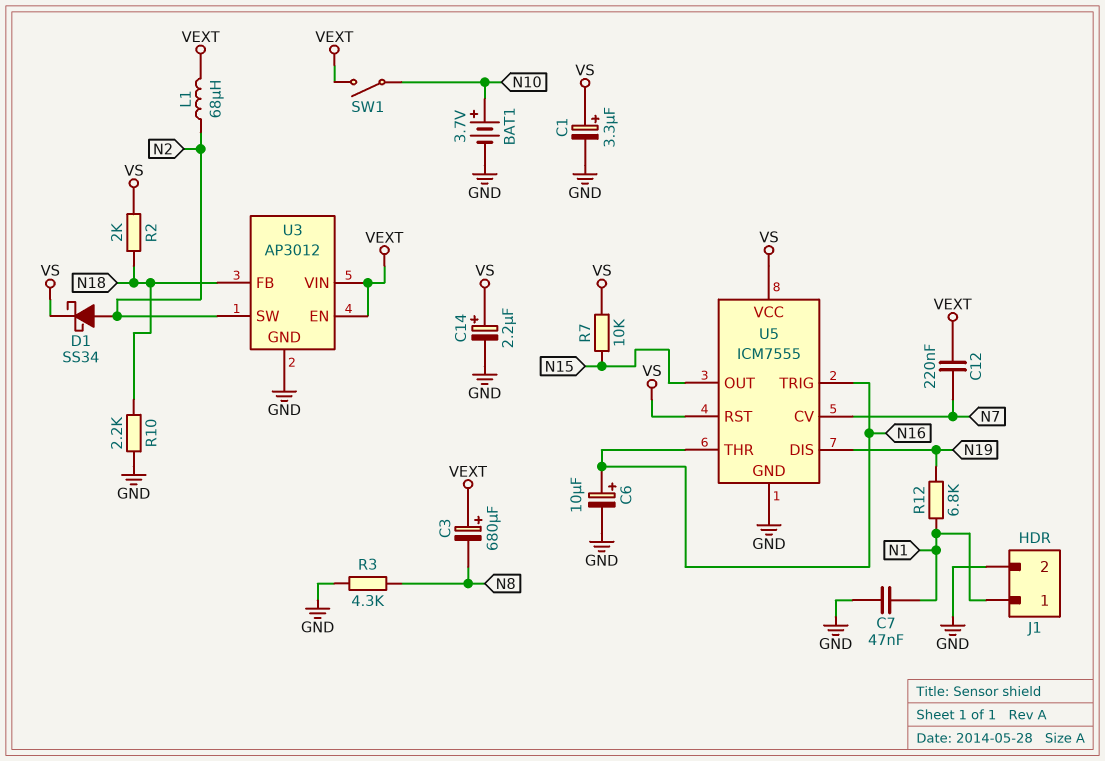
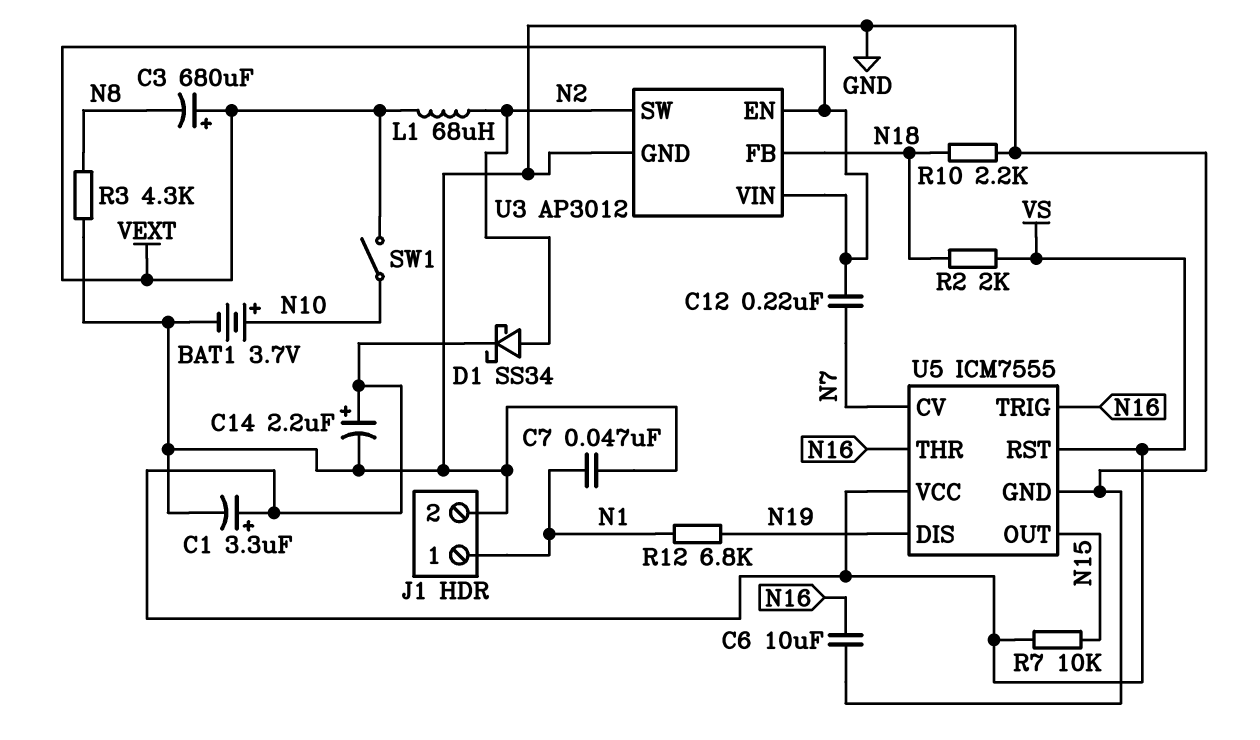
C6: 10uF (plus N16, minus GND) -> 10uF (GND, N16)

